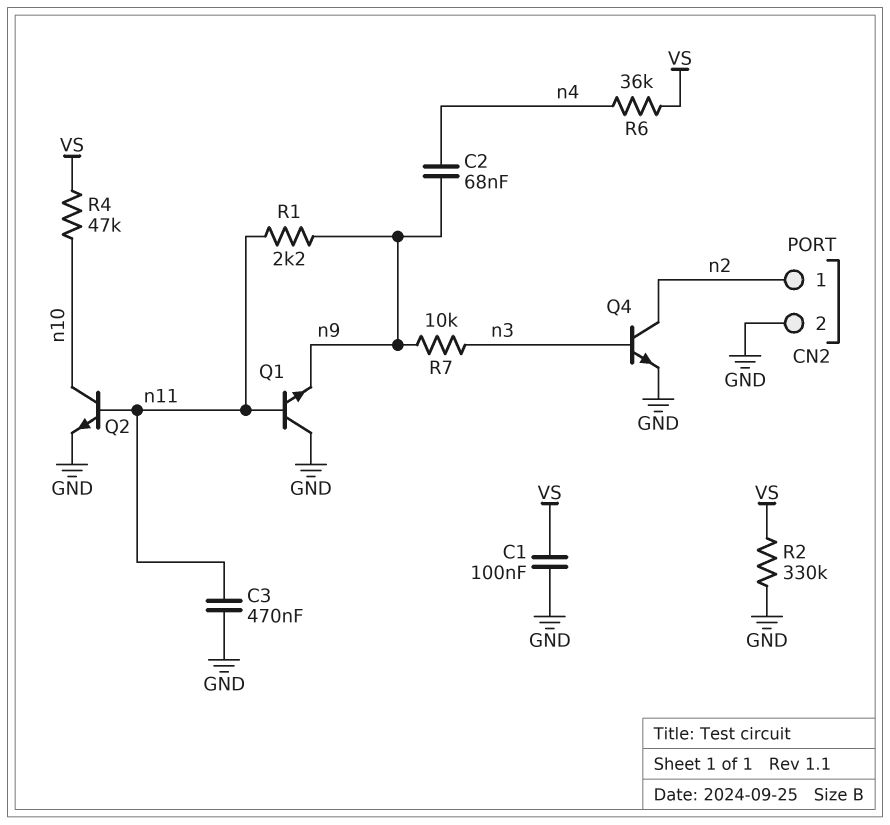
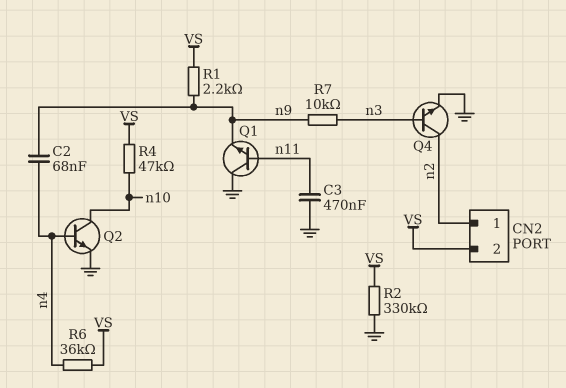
C1: 100nF (GND, VS) -> none
CN2 pin 2: GND -> VS
Q2: NPN (B n11, C n10, E GND) -> NPN (B n4, C n10, E GND)
R1: 2.2k (n9, n11) -> 2.2k (VS, n9)

